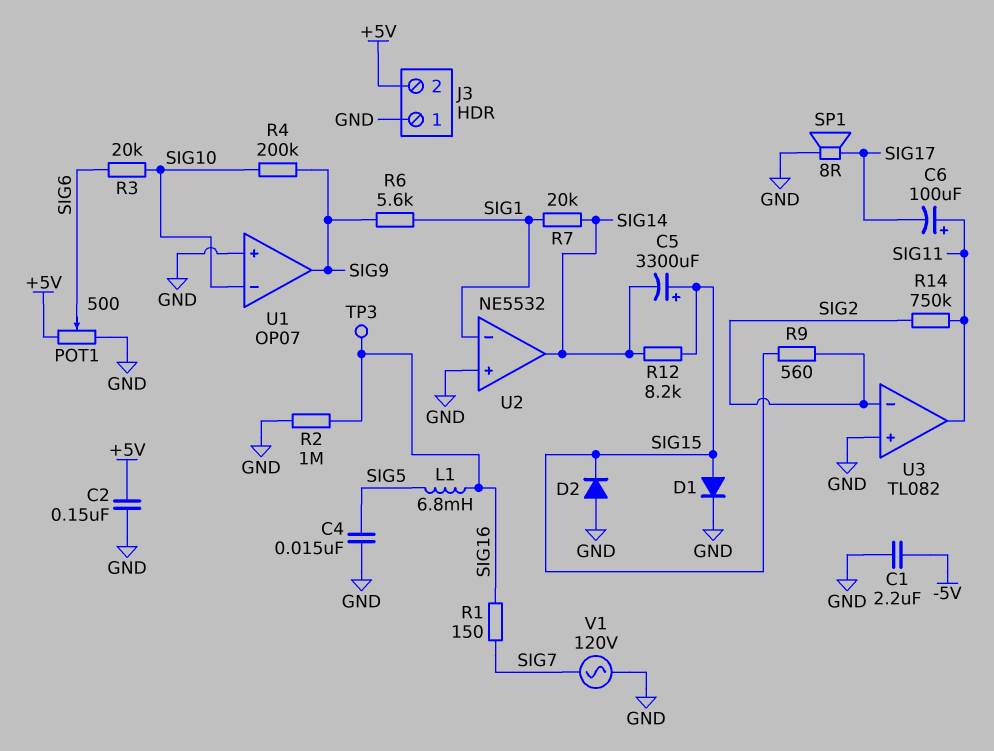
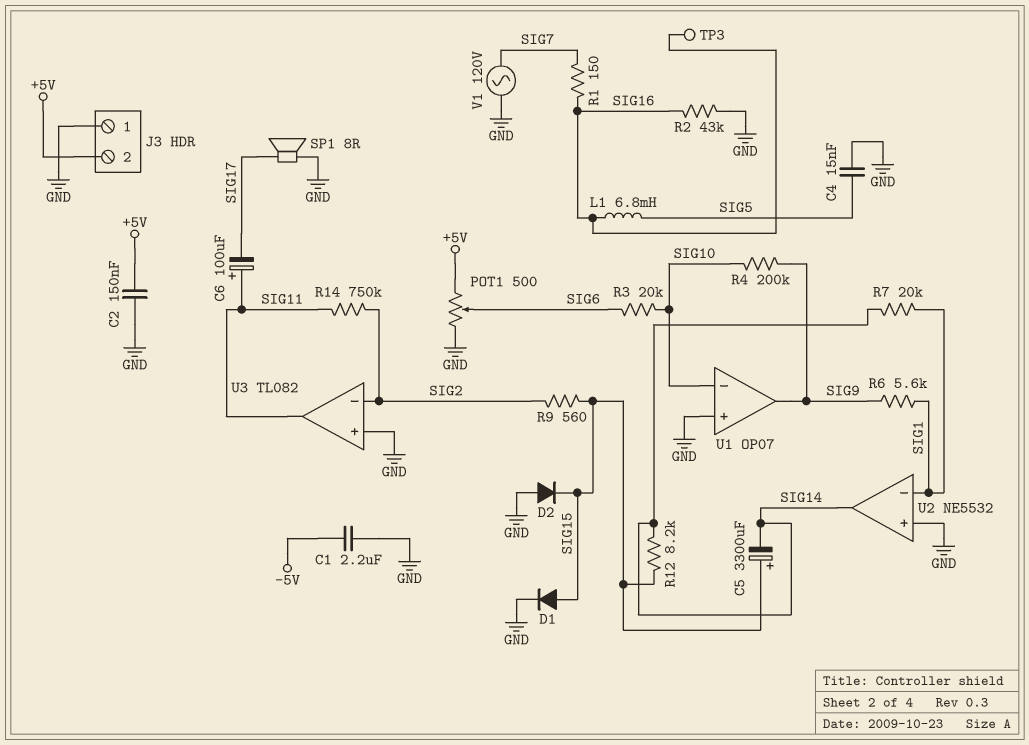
R2: 1M (GND, SIG16) -> 43k (GND, SIG16)

